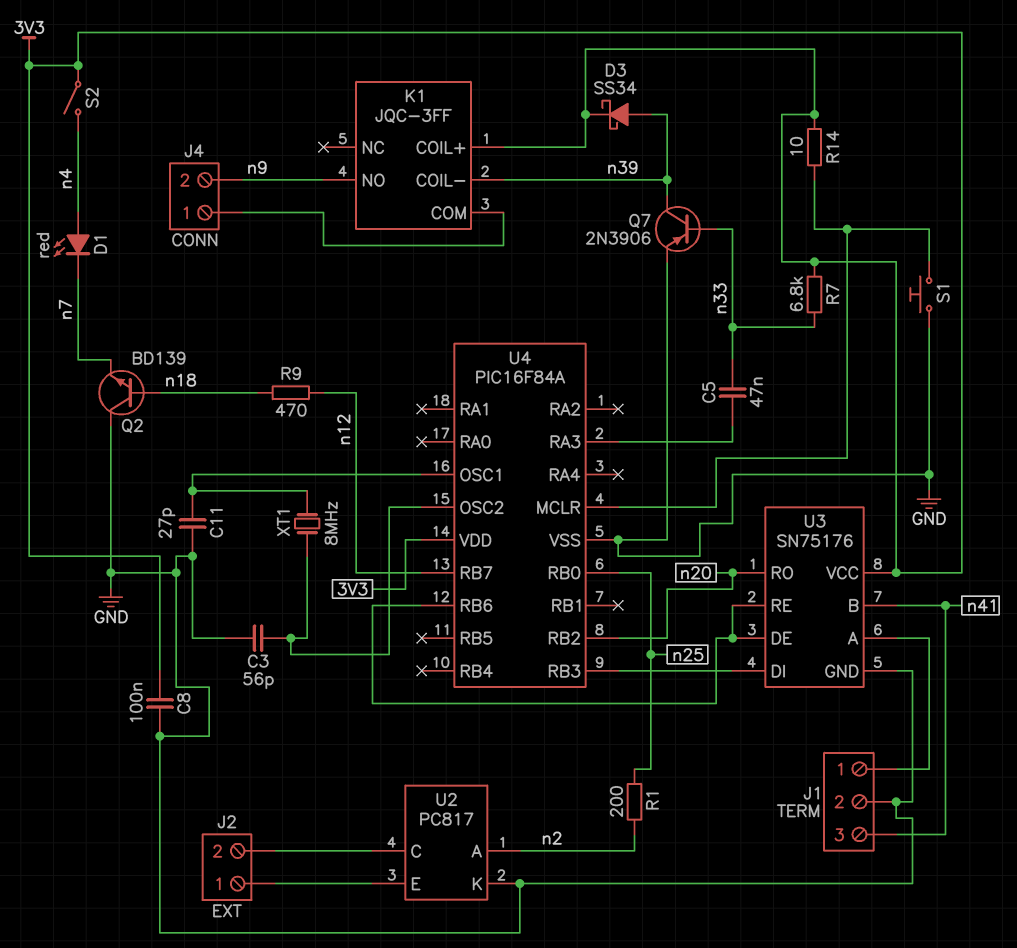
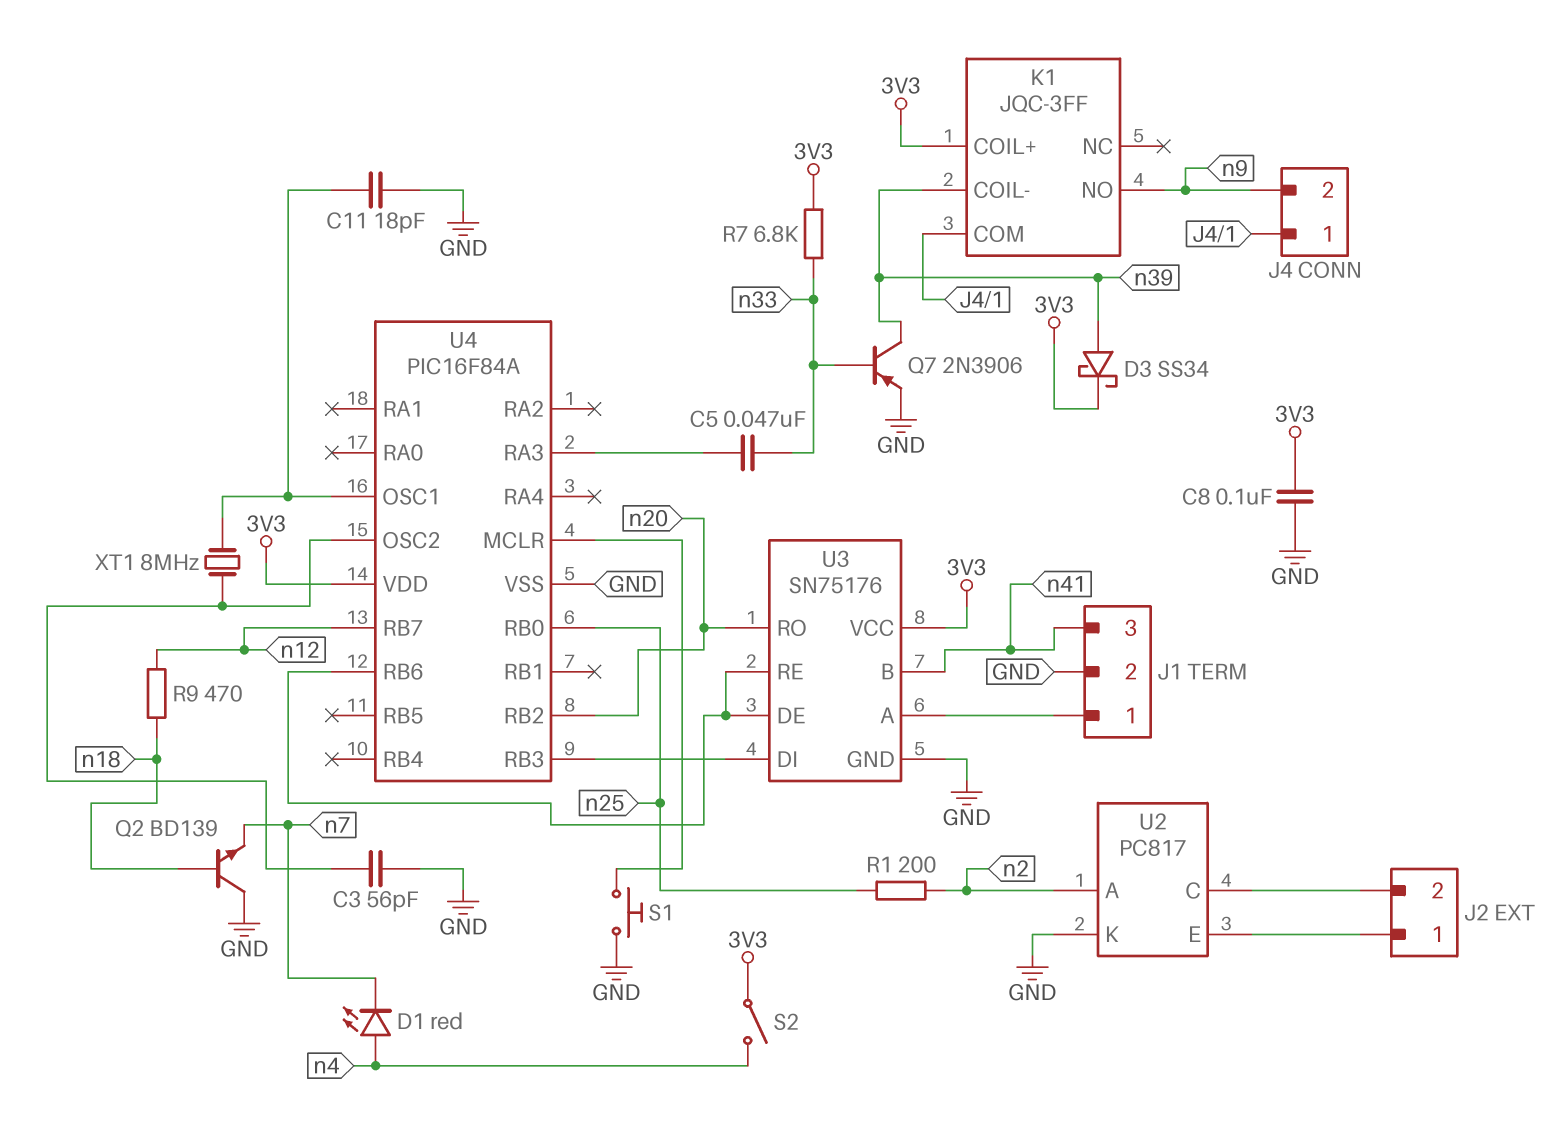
C11: 27pF (GND, U4/OSC1) -> 18pF (GND, U4/OSC1)
R14: 10 (3V3, U4/MCLR) -> none

